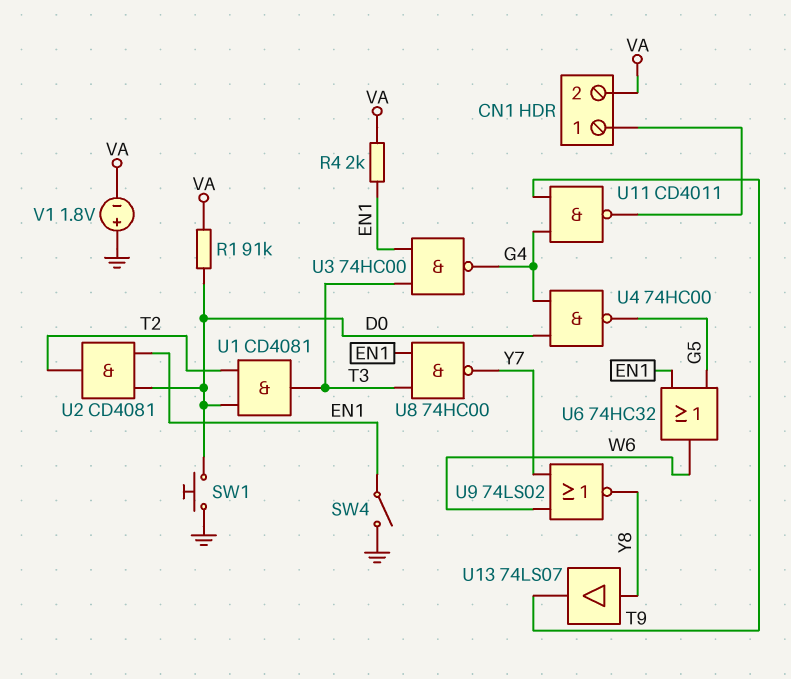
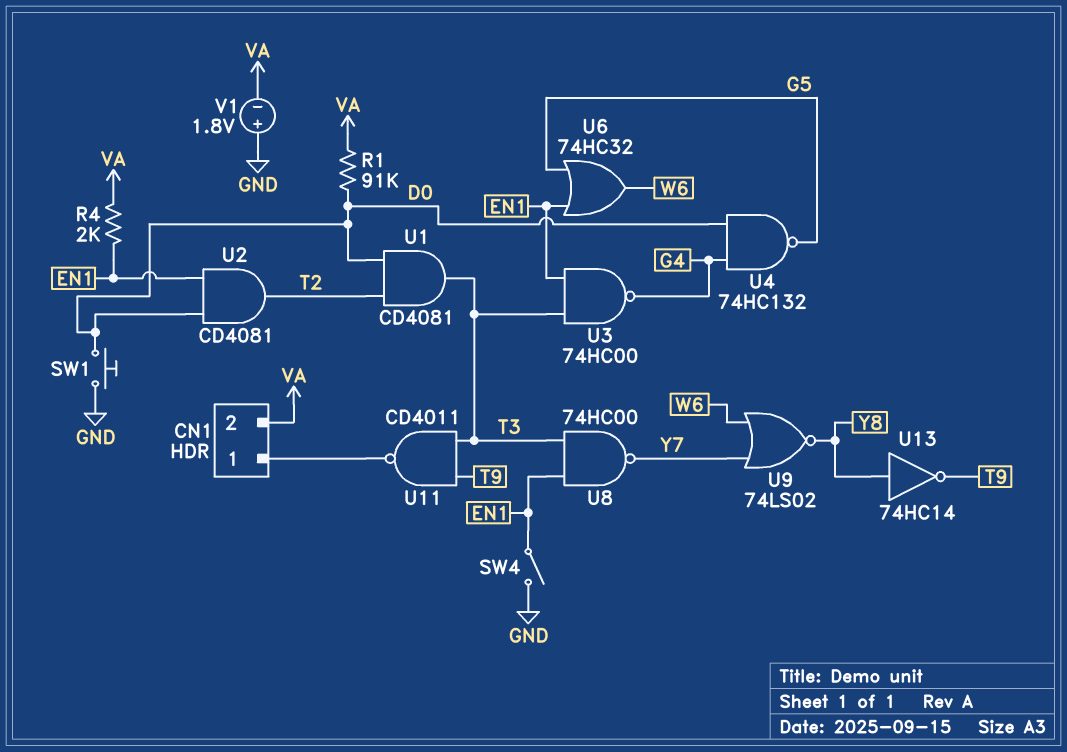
U4: NAND 74HC00 (in D0, in G4, out G5) -> NAND 74HC132 (in D0, in G4, out G5)
U11: NAND CD4011 (in G4, in T9, out CN1/1) -> NAND CD4011 (in T3, in T9, out CN1/1)
U13: buffer 74LS07 (in Y8, out T9) -> NOT 74HC14 (in Y8, out T9)

